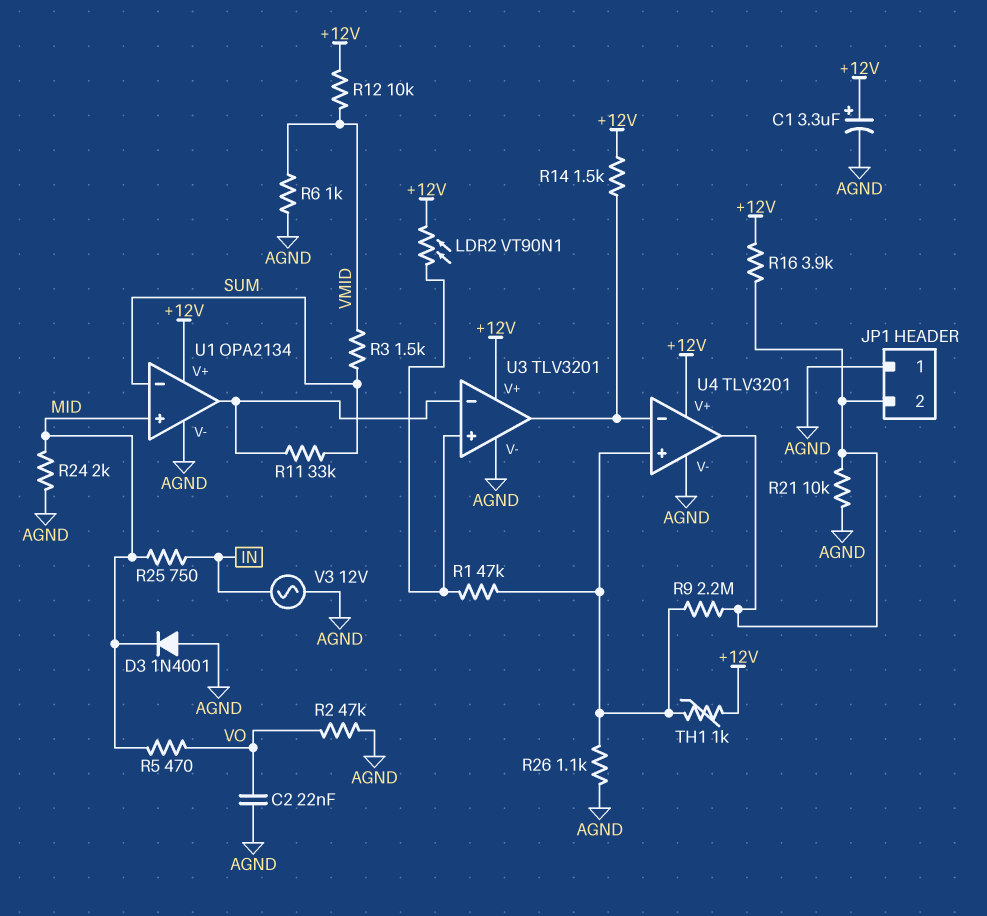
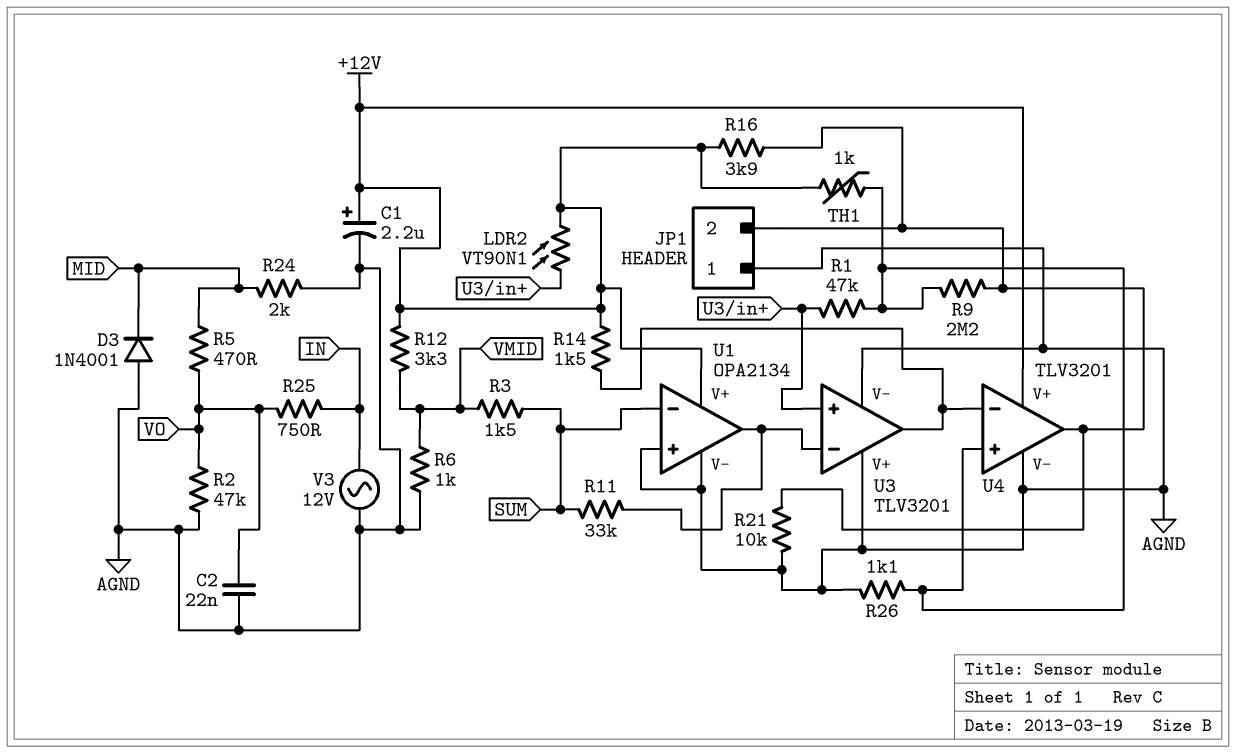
C1: 3.3uF (plus +12V, minus AGND) -> 2.2uF (plus +12V, minus AGND)
R12: 10k (+12V, VMID) -> 3.3k (+12V, VMID)
R25: 750 (IN, MID) -> 750 (IN, VO)
U1 pin in+: MID -> AGND
U3 pin V+: +12V -> AGND

